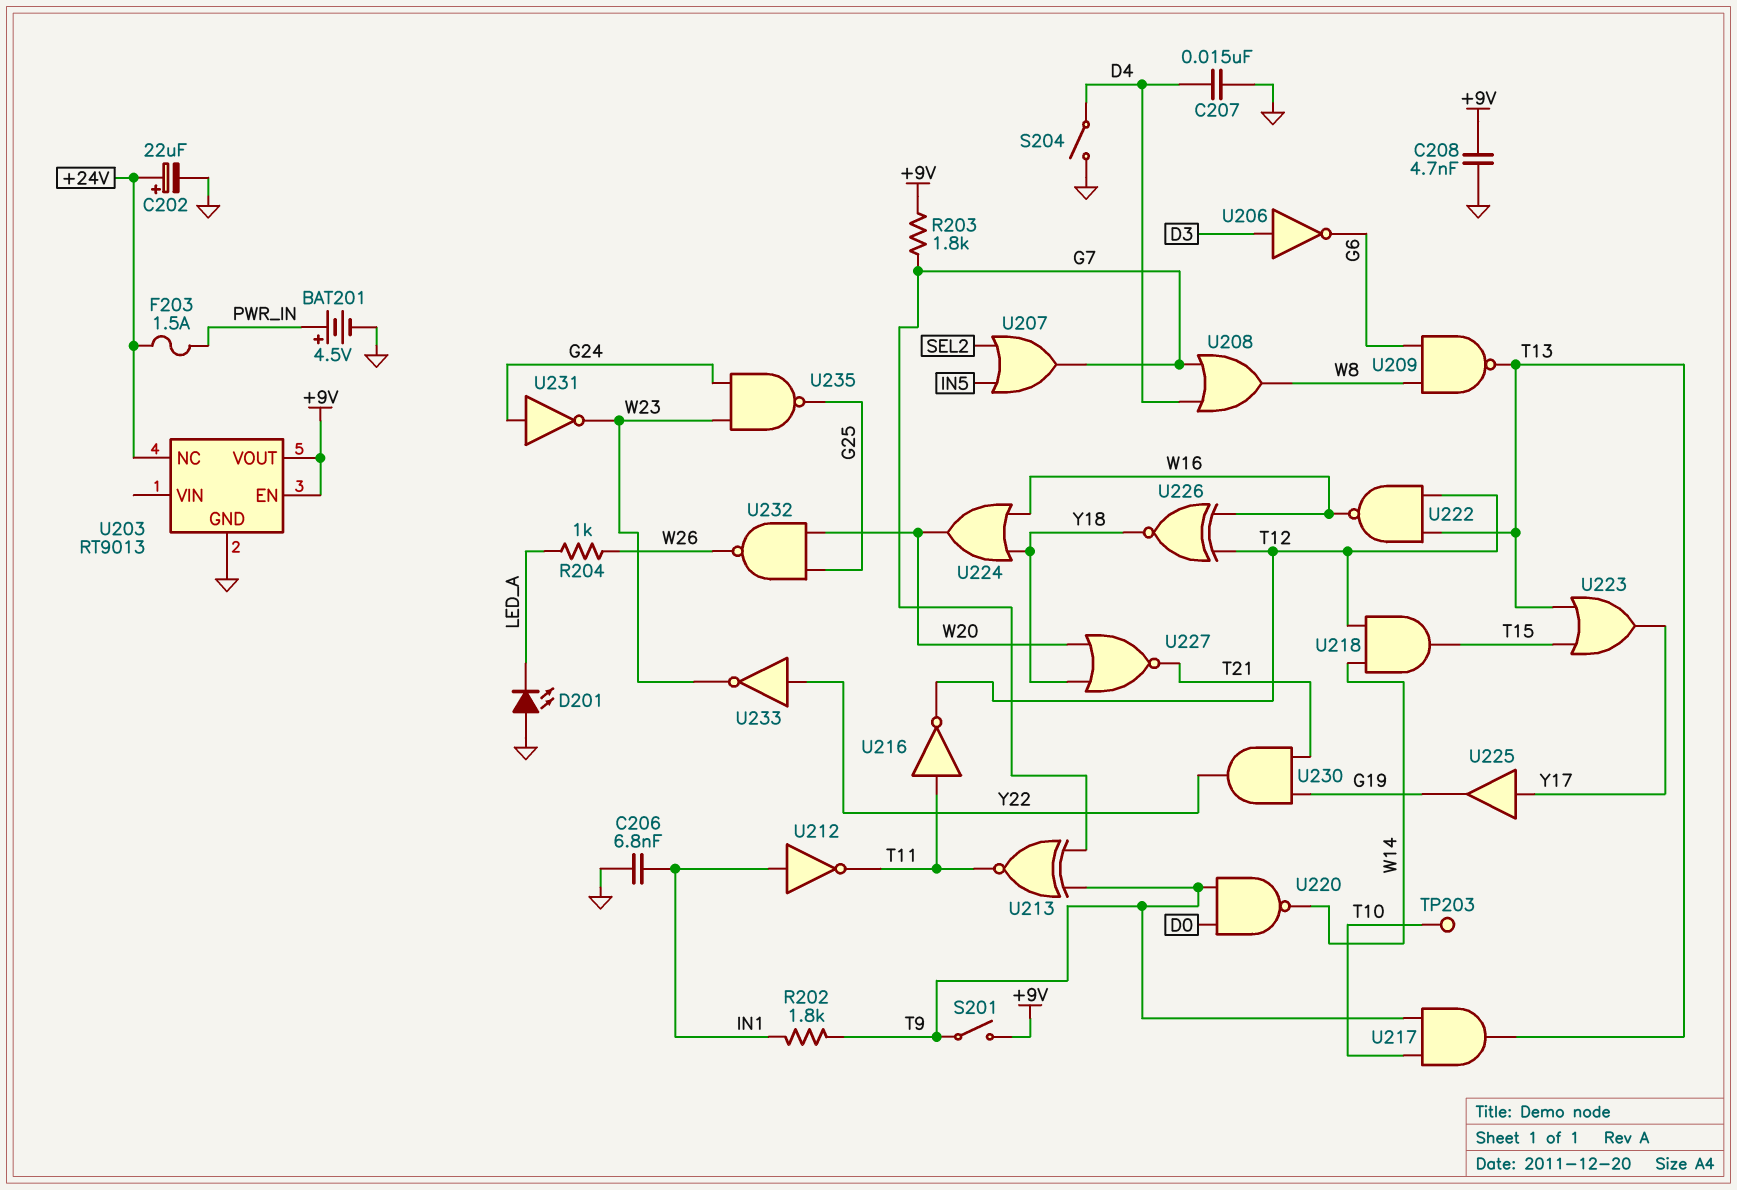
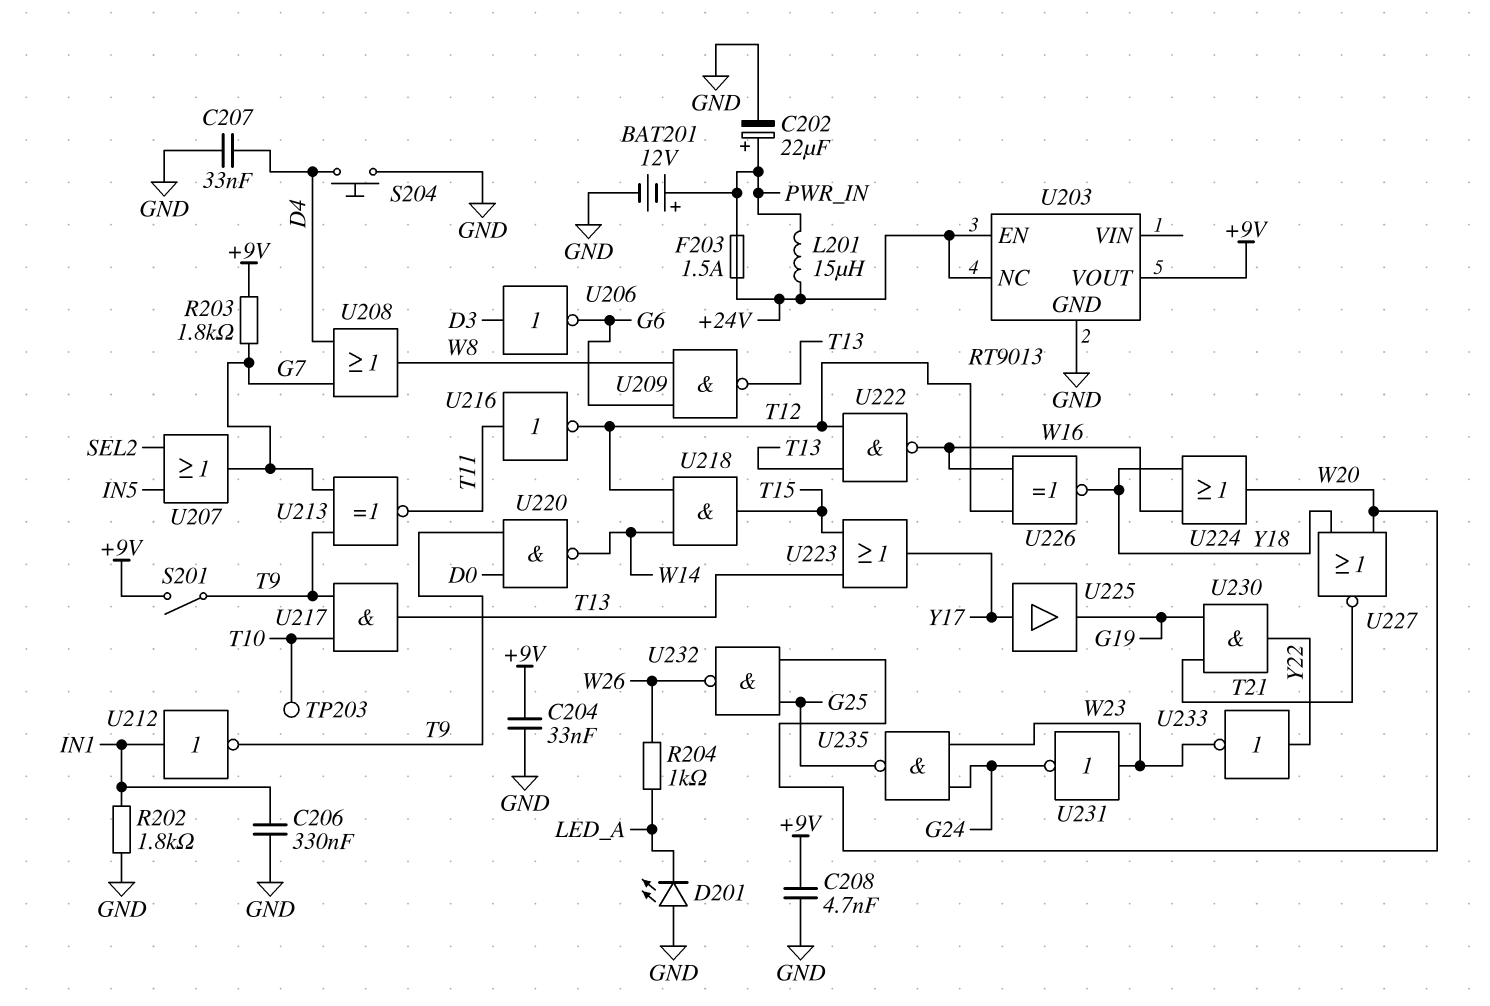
BAT201: 4.5V (plus PWR_IN, minus GND) -> 12V (plus PWR_IN, minus GND)
C202: 22uF (plus +24V, minus GND) -> 22uF (plus PWR_IN, minus GND)
C204: none -> 33nF (+9V, GND)
C206: 6.8nF (GND, IN1) -> 330nF (GND, IN1)
C207: 15nF (D4, GND) -> 33nF (D4, GND)
L201: none -> 15uH (+24V, PWR_IN)
R202: 1.8k (IN1, T9) -> 1.8k (GND, IN1)
S204: switch (D4, GND) -> button (D4, GND)
U203 pin EN: +9V -> +24V
U212: NOT (in IN1, out T11) -> NOT (in IN1, out T9)
U231: NOT (in G24, out W23) -> NOT (in W23, out G24)

